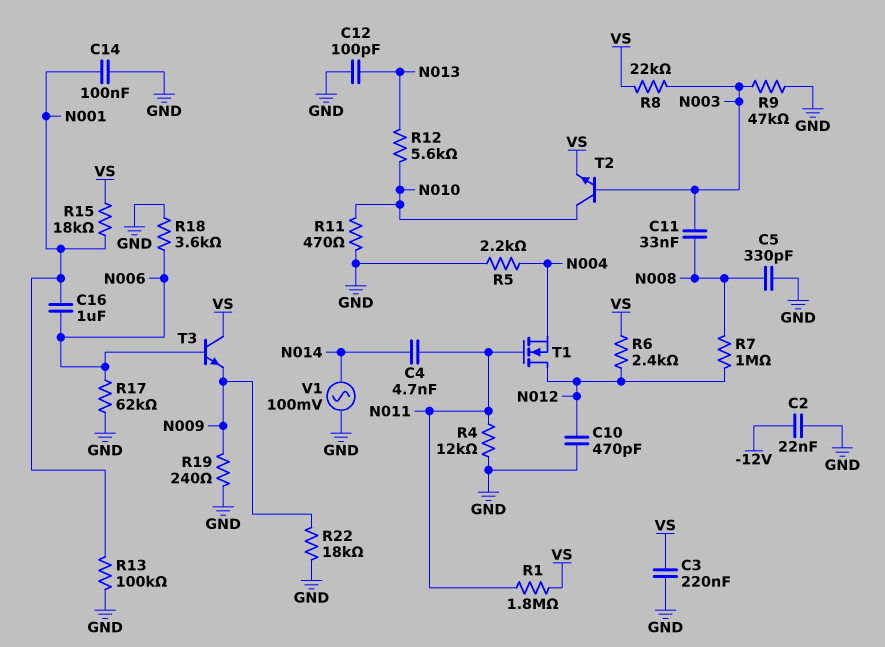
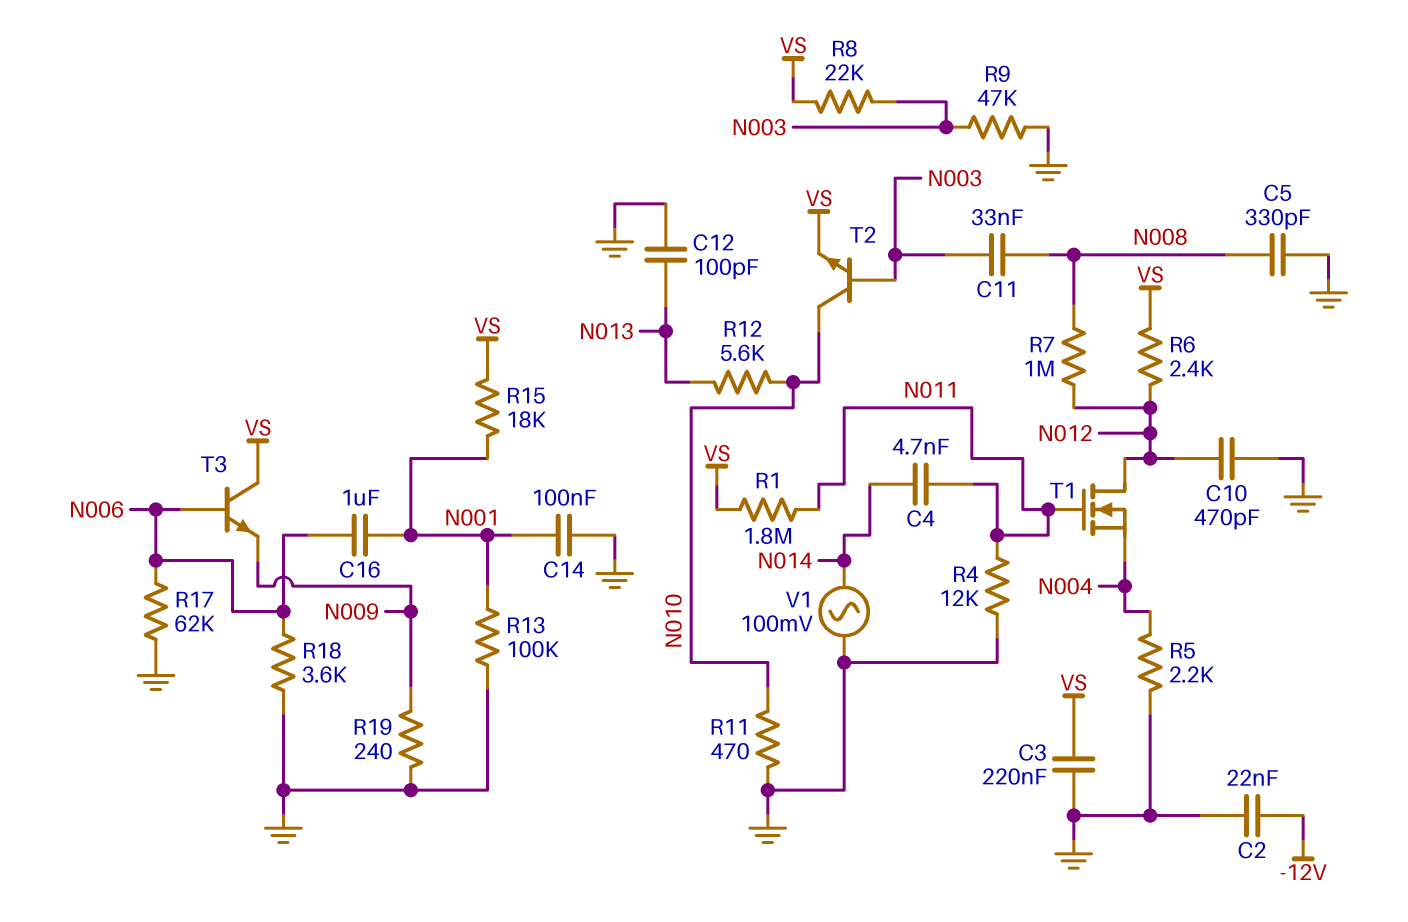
R22: 18k (GND, N009) -> none

